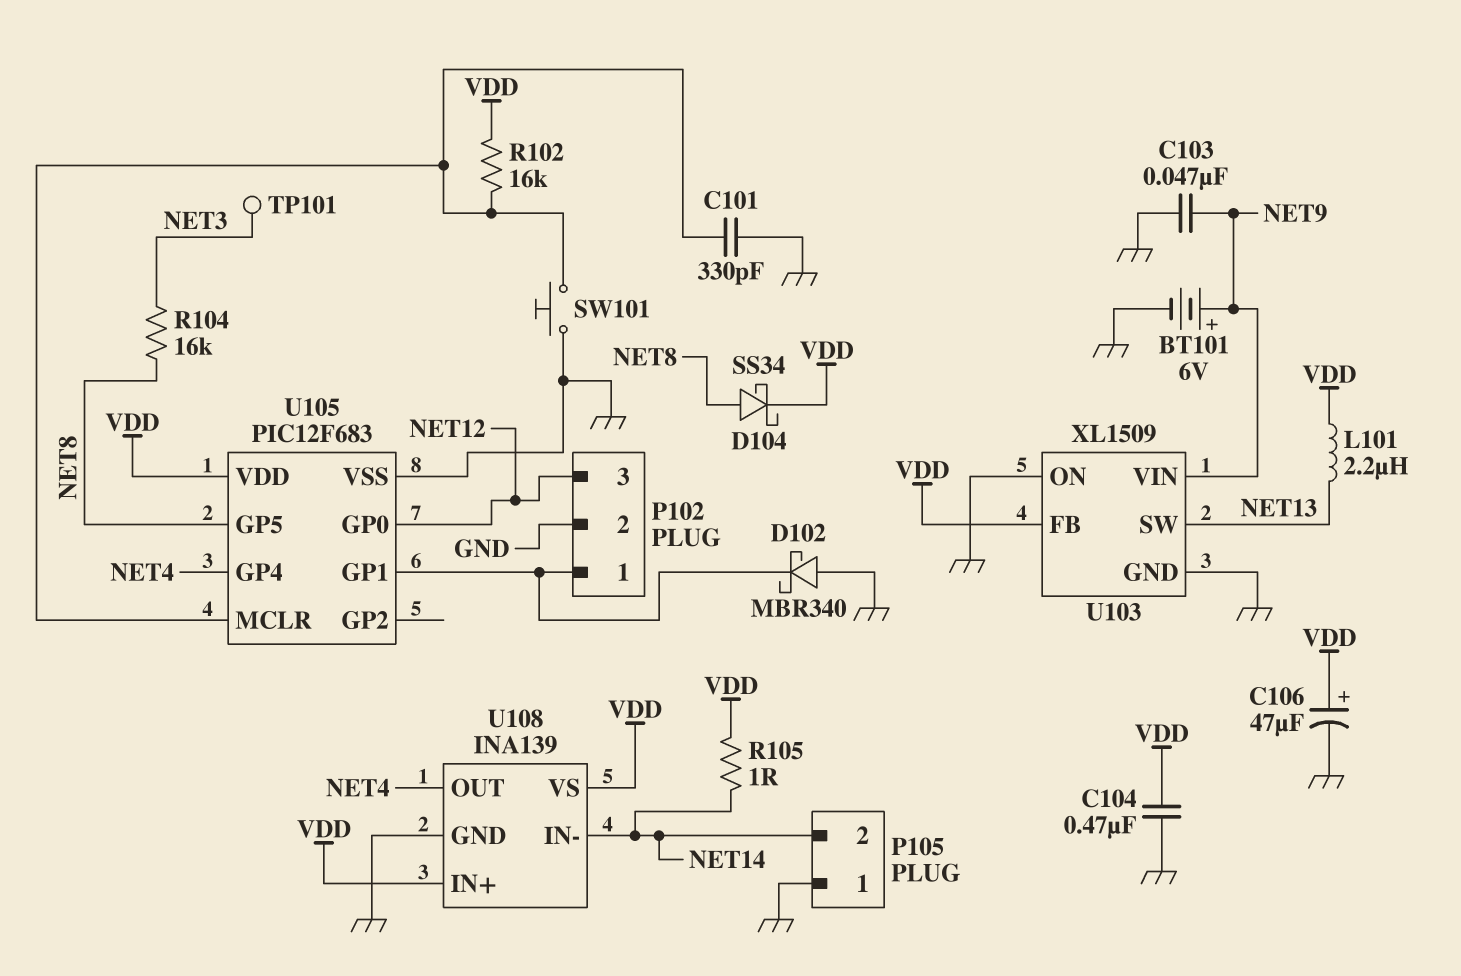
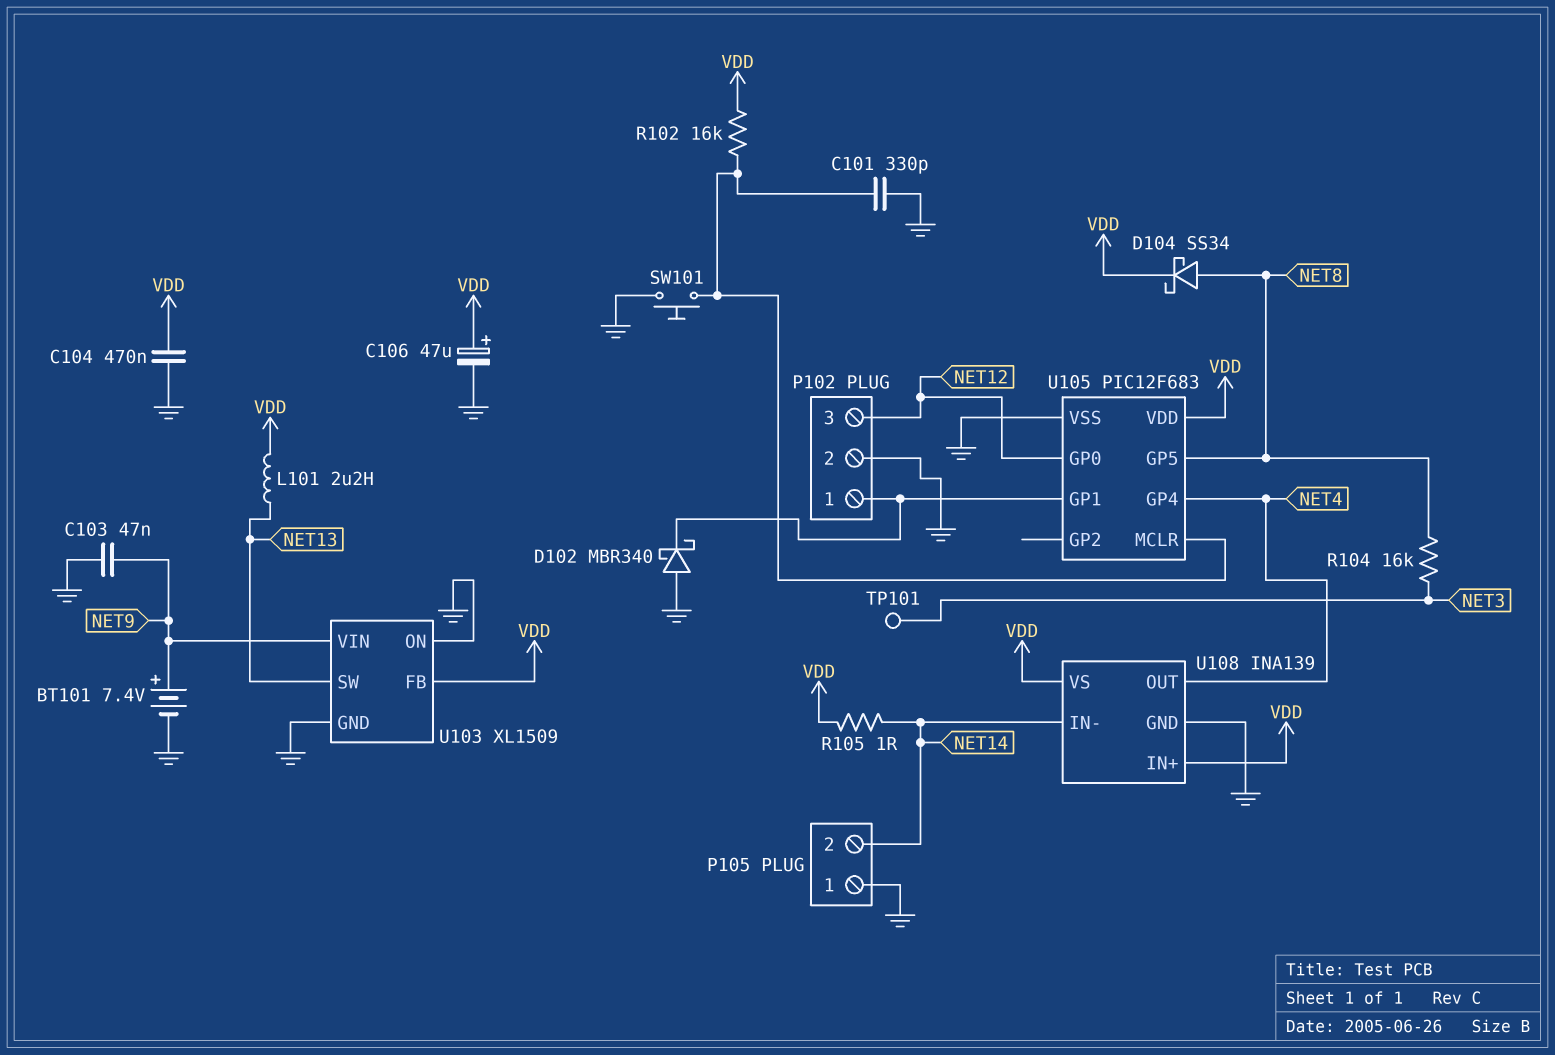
BT101: 6V (plus NET9, minus GND) -> 7.4V (plus NET9, minus GND)

